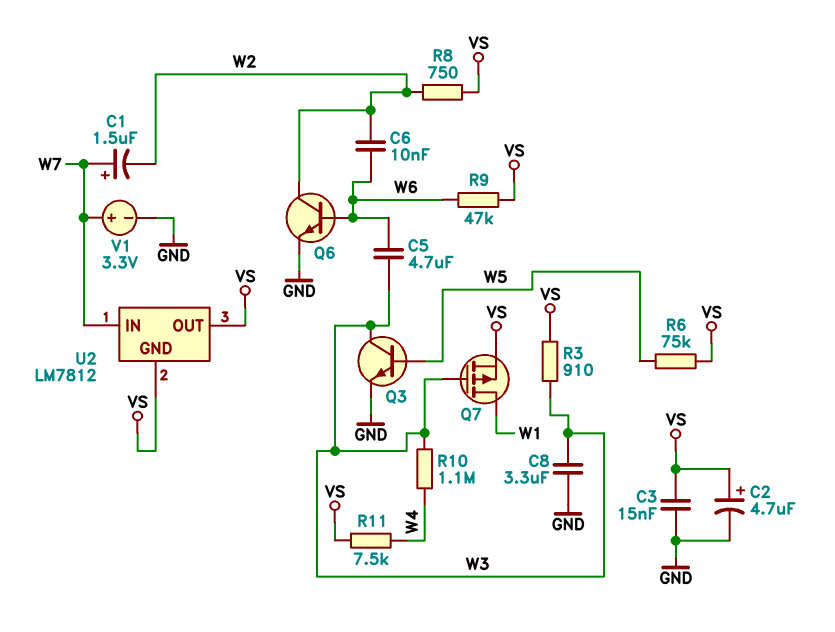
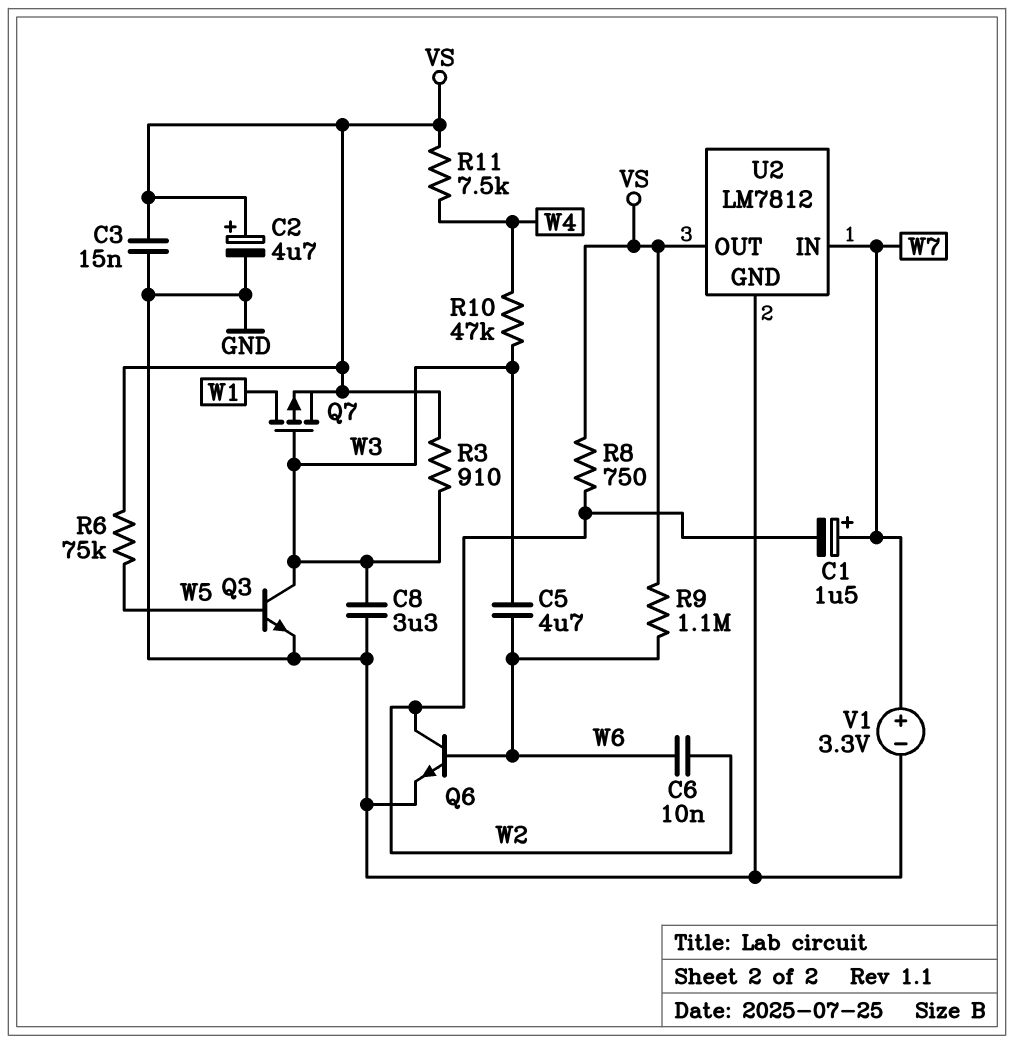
R9: 47k (VS, W6) -> 1.1M (VS, W6)
R10: 1.1M (W3, W4) -> 47k (W3, W4)
U2 pin GND: VS -> GND

